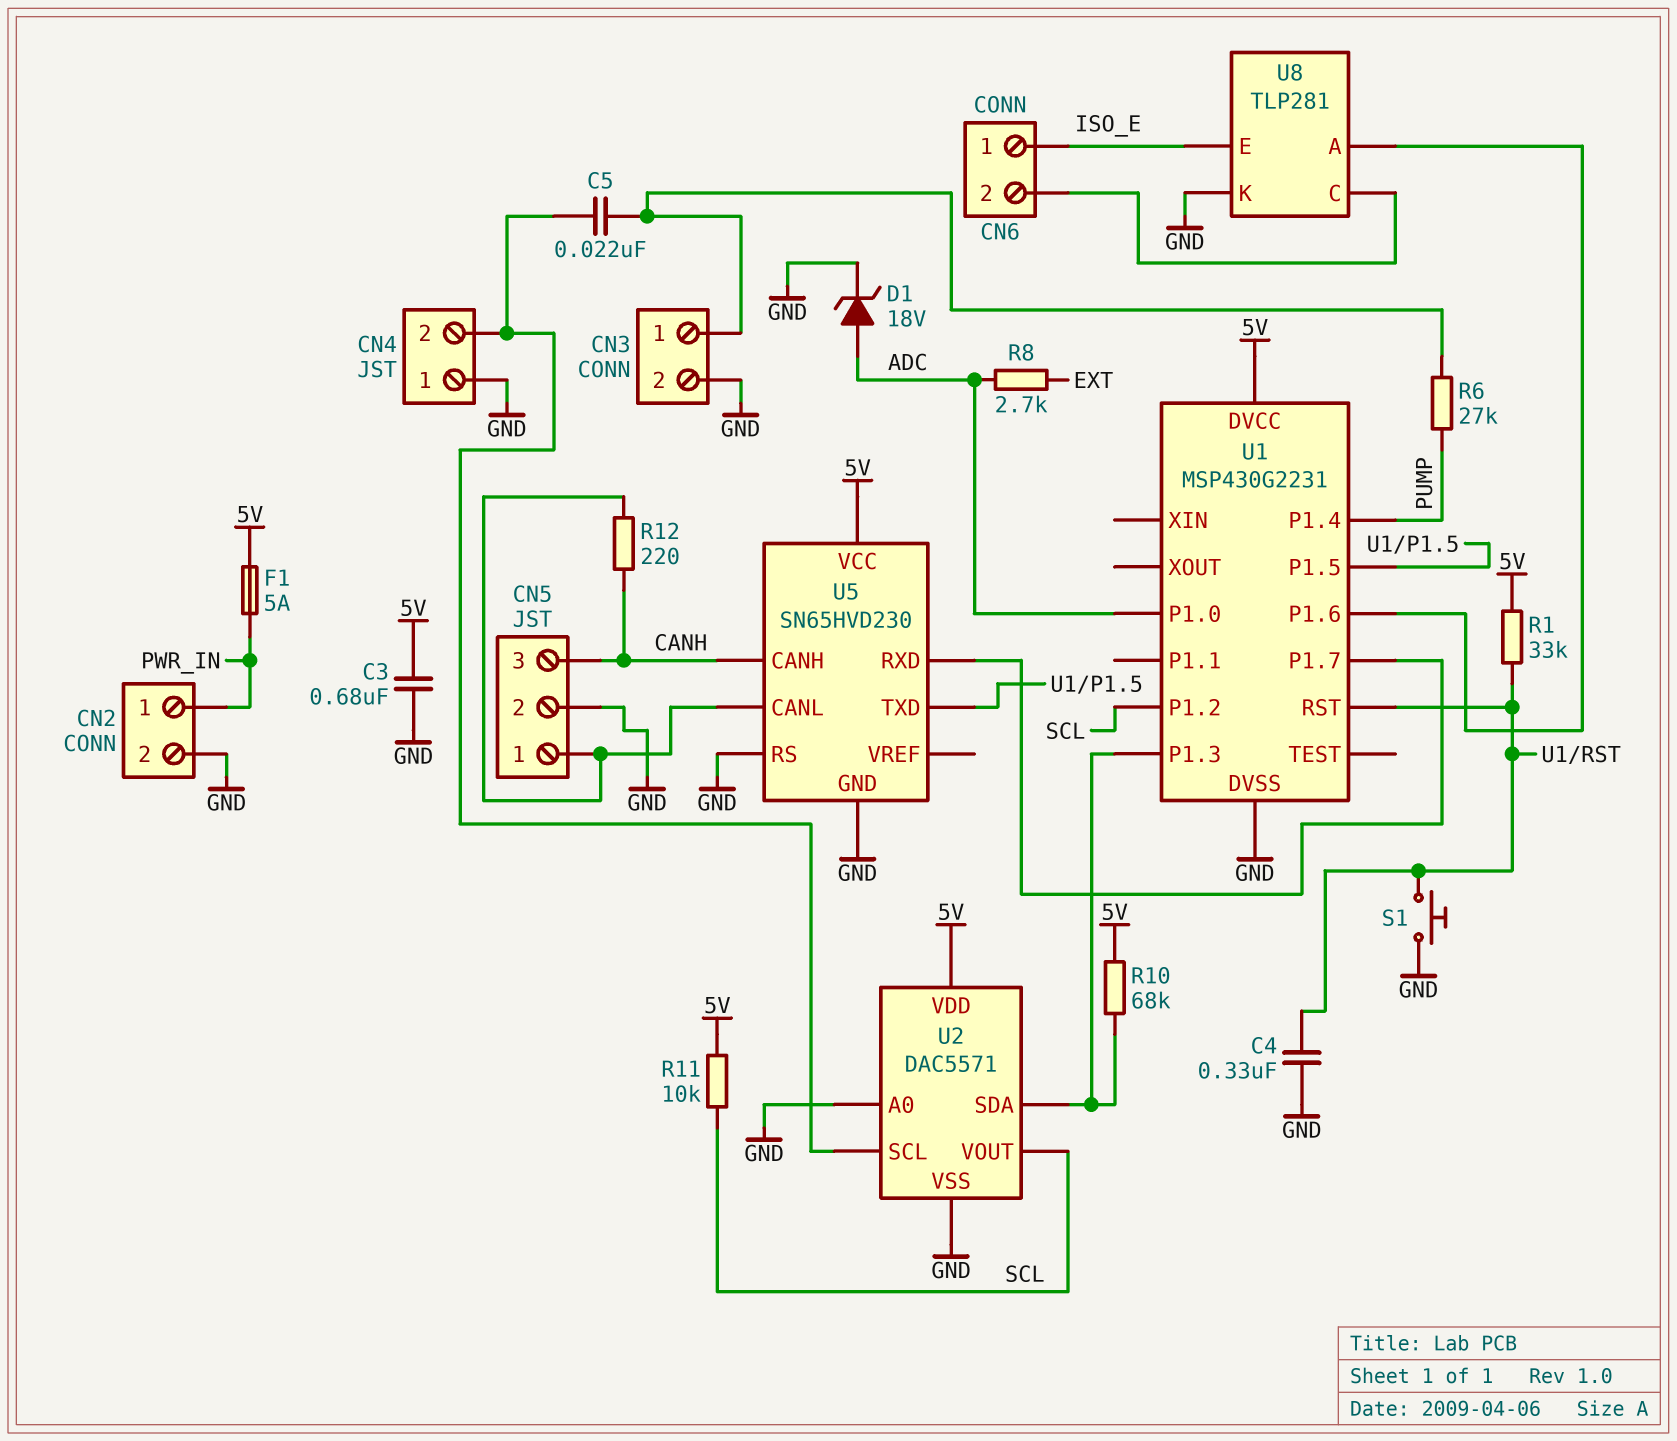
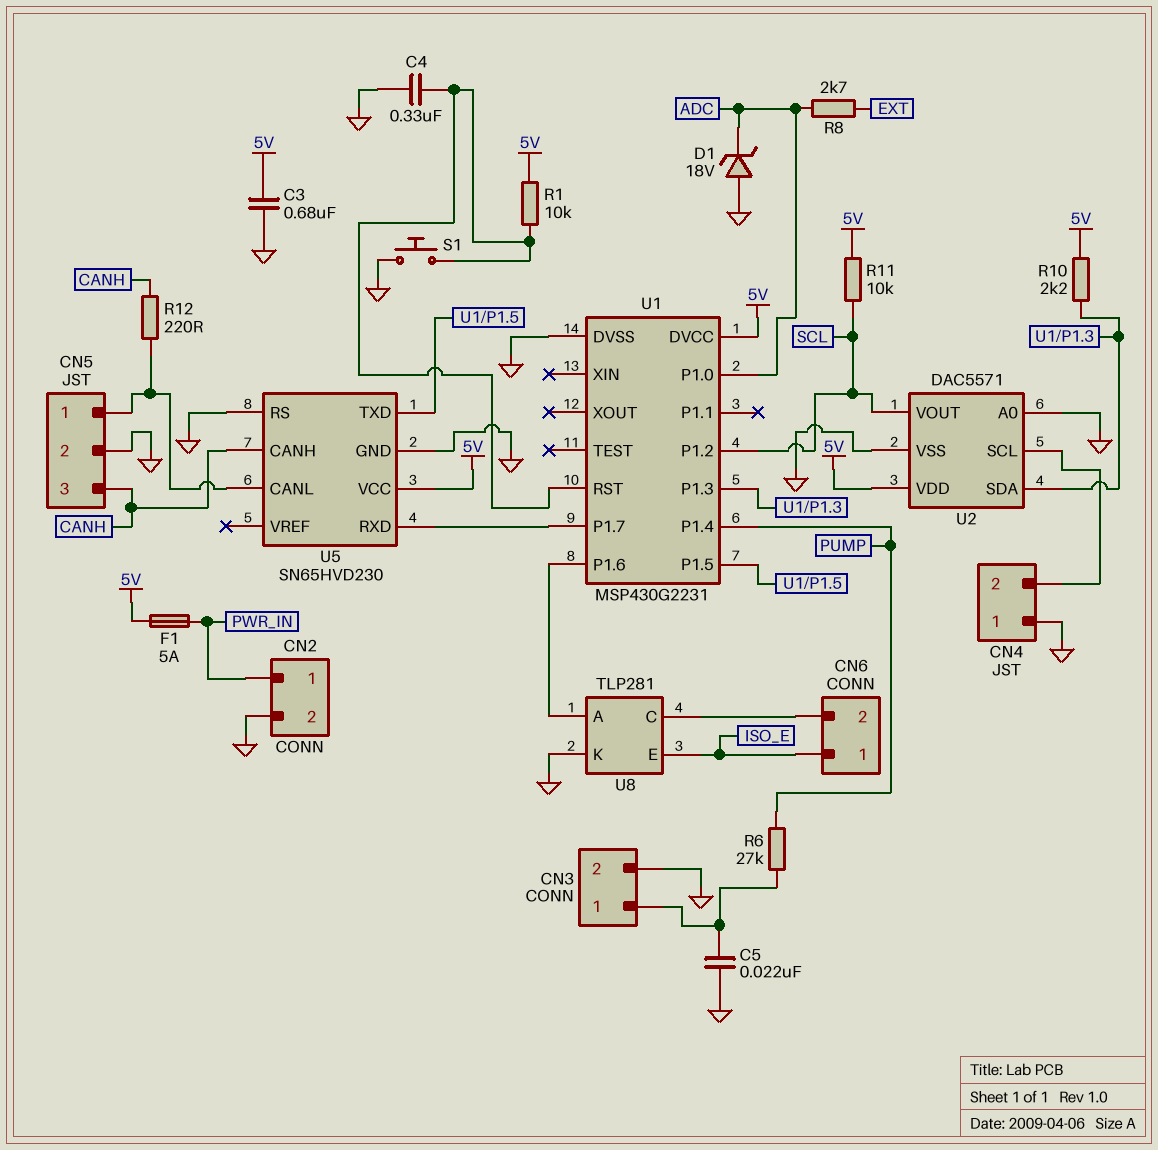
C5: 22nF (CN3/1, CN4/2) -> 22nF (CN3/1, GND)
D1: zener 18V (A ADC, K GND) -> zener 18V (A GND, K ADC)
R1: 33k (5V, U1/RST) -> 10k (5V, U1/RST)
R10: 68k (5V, U1/P1.3) -> 2.2k (5V, U1/P1.3)

